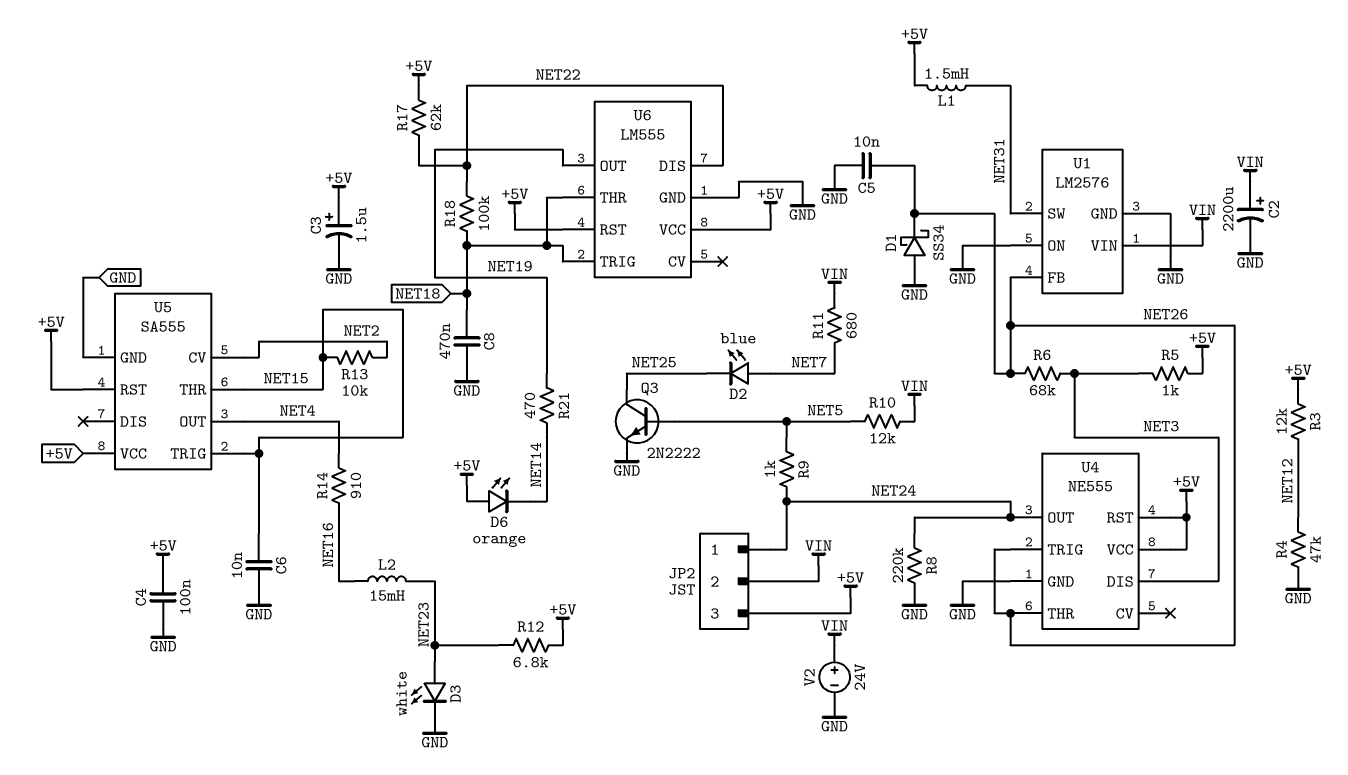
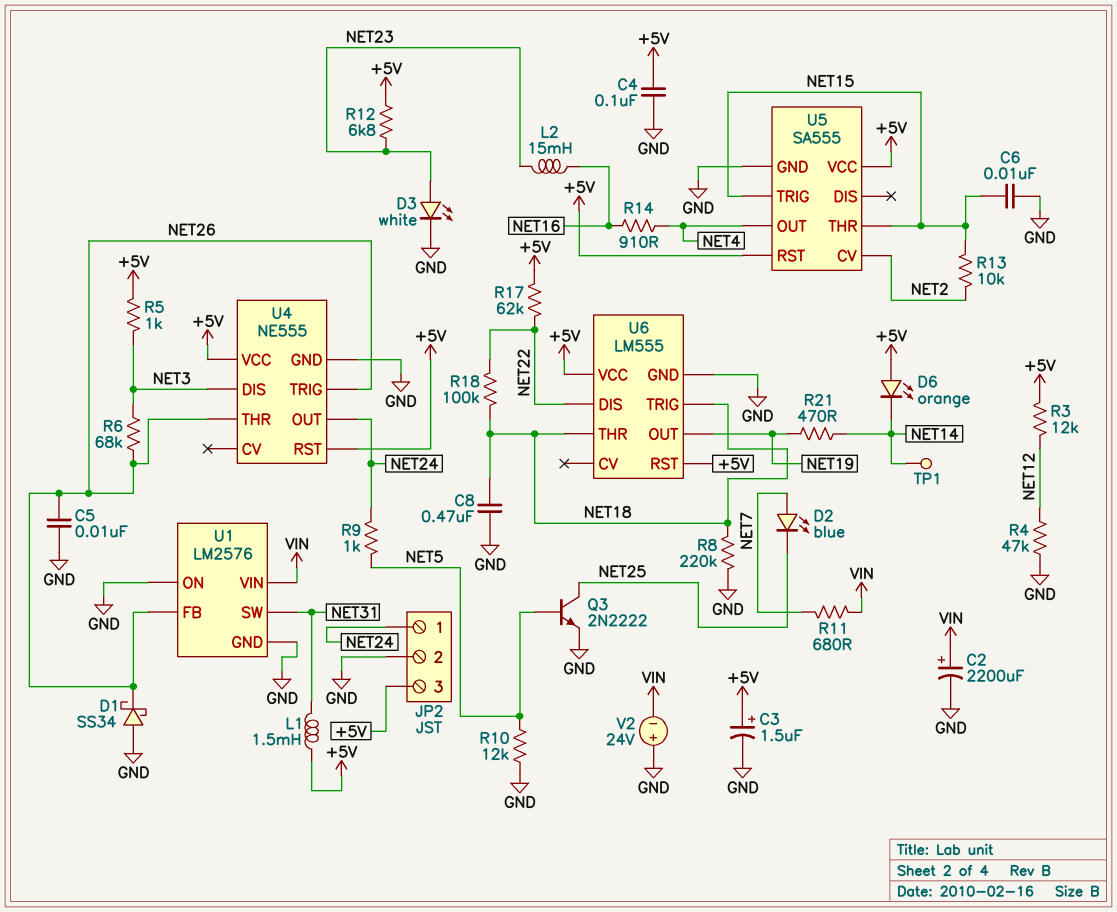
JP2 pin 2: VIN -> GND
R8: 220k (GND, NET24) -> 220k (GND, NET18)
R10: 12k (NET5, VIN) -> 12k (GND, NET5)
TP1: none -> test point (NET14)
V2: 24V (plus VIN, minus GND) -> 24V (plus GND, minus VIN)

